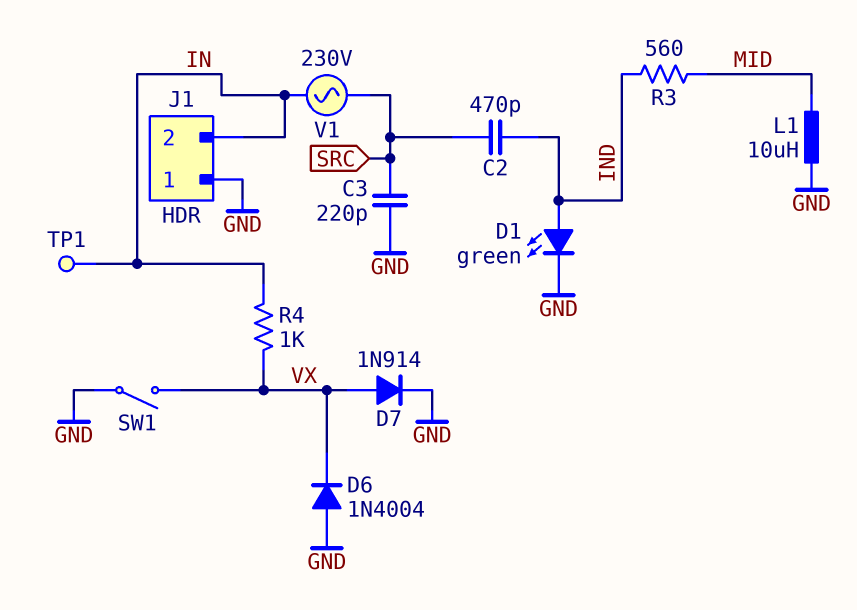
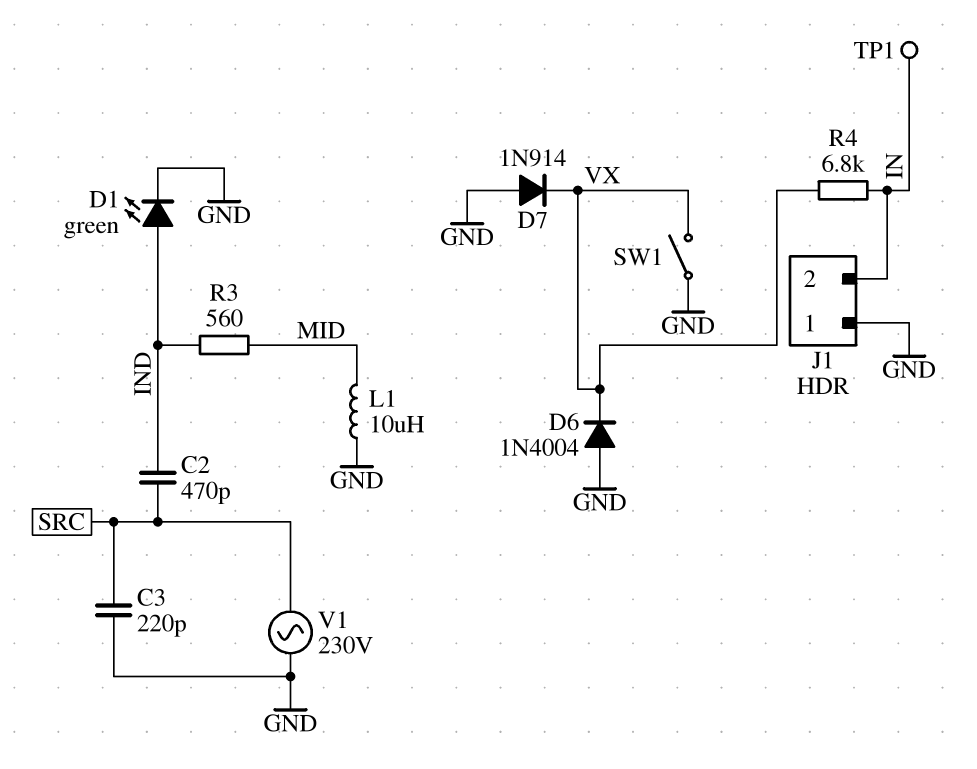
D7: diode 1N914 (A VX, K GND) -> diode 1N914 (A GND, K VX)
R4: 1k (IN, VX) -> 6.8k (IN, VX)
V1: AC 230V (IN, SRC) -> AC 230V (GND, SRC)

